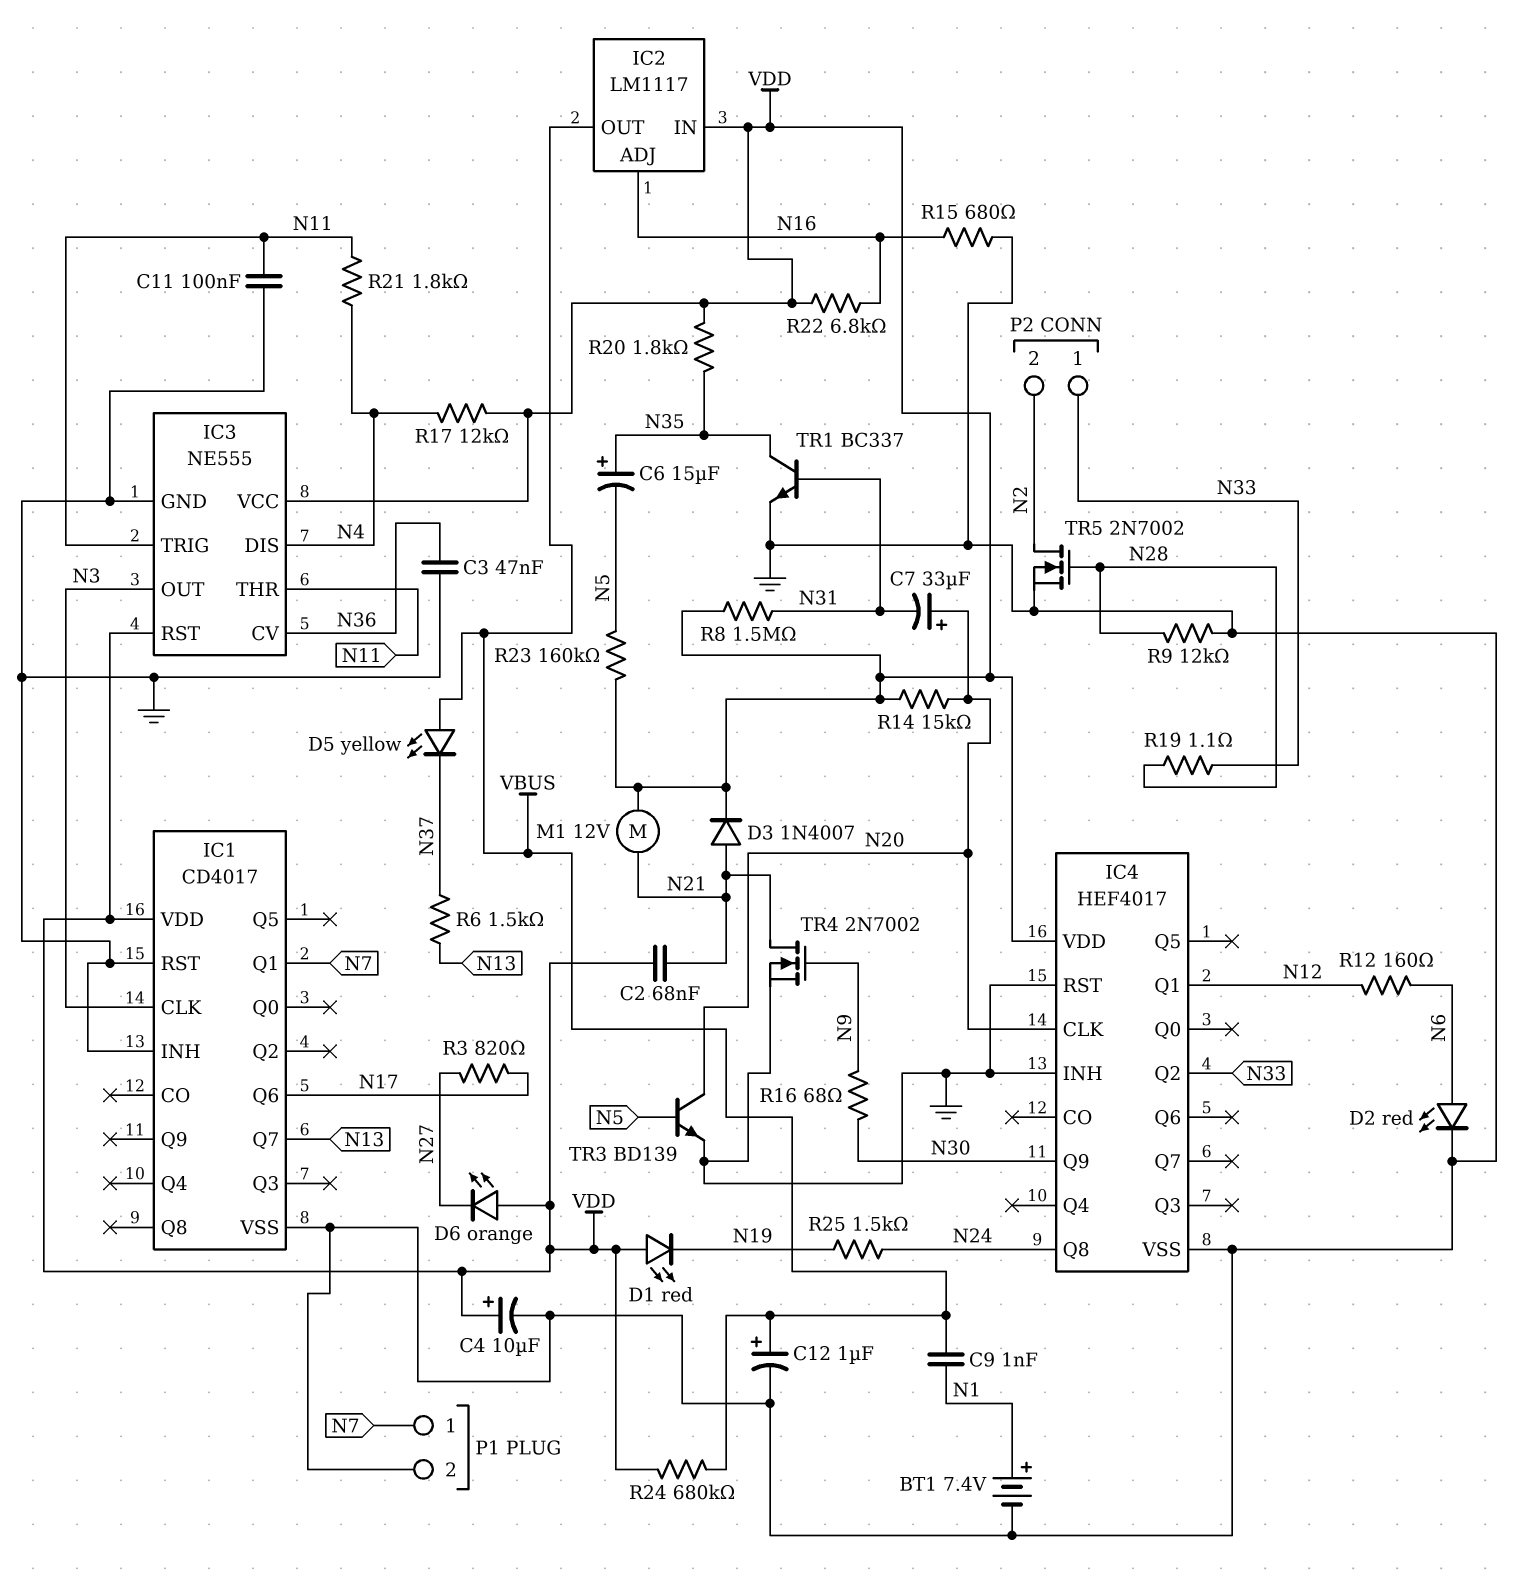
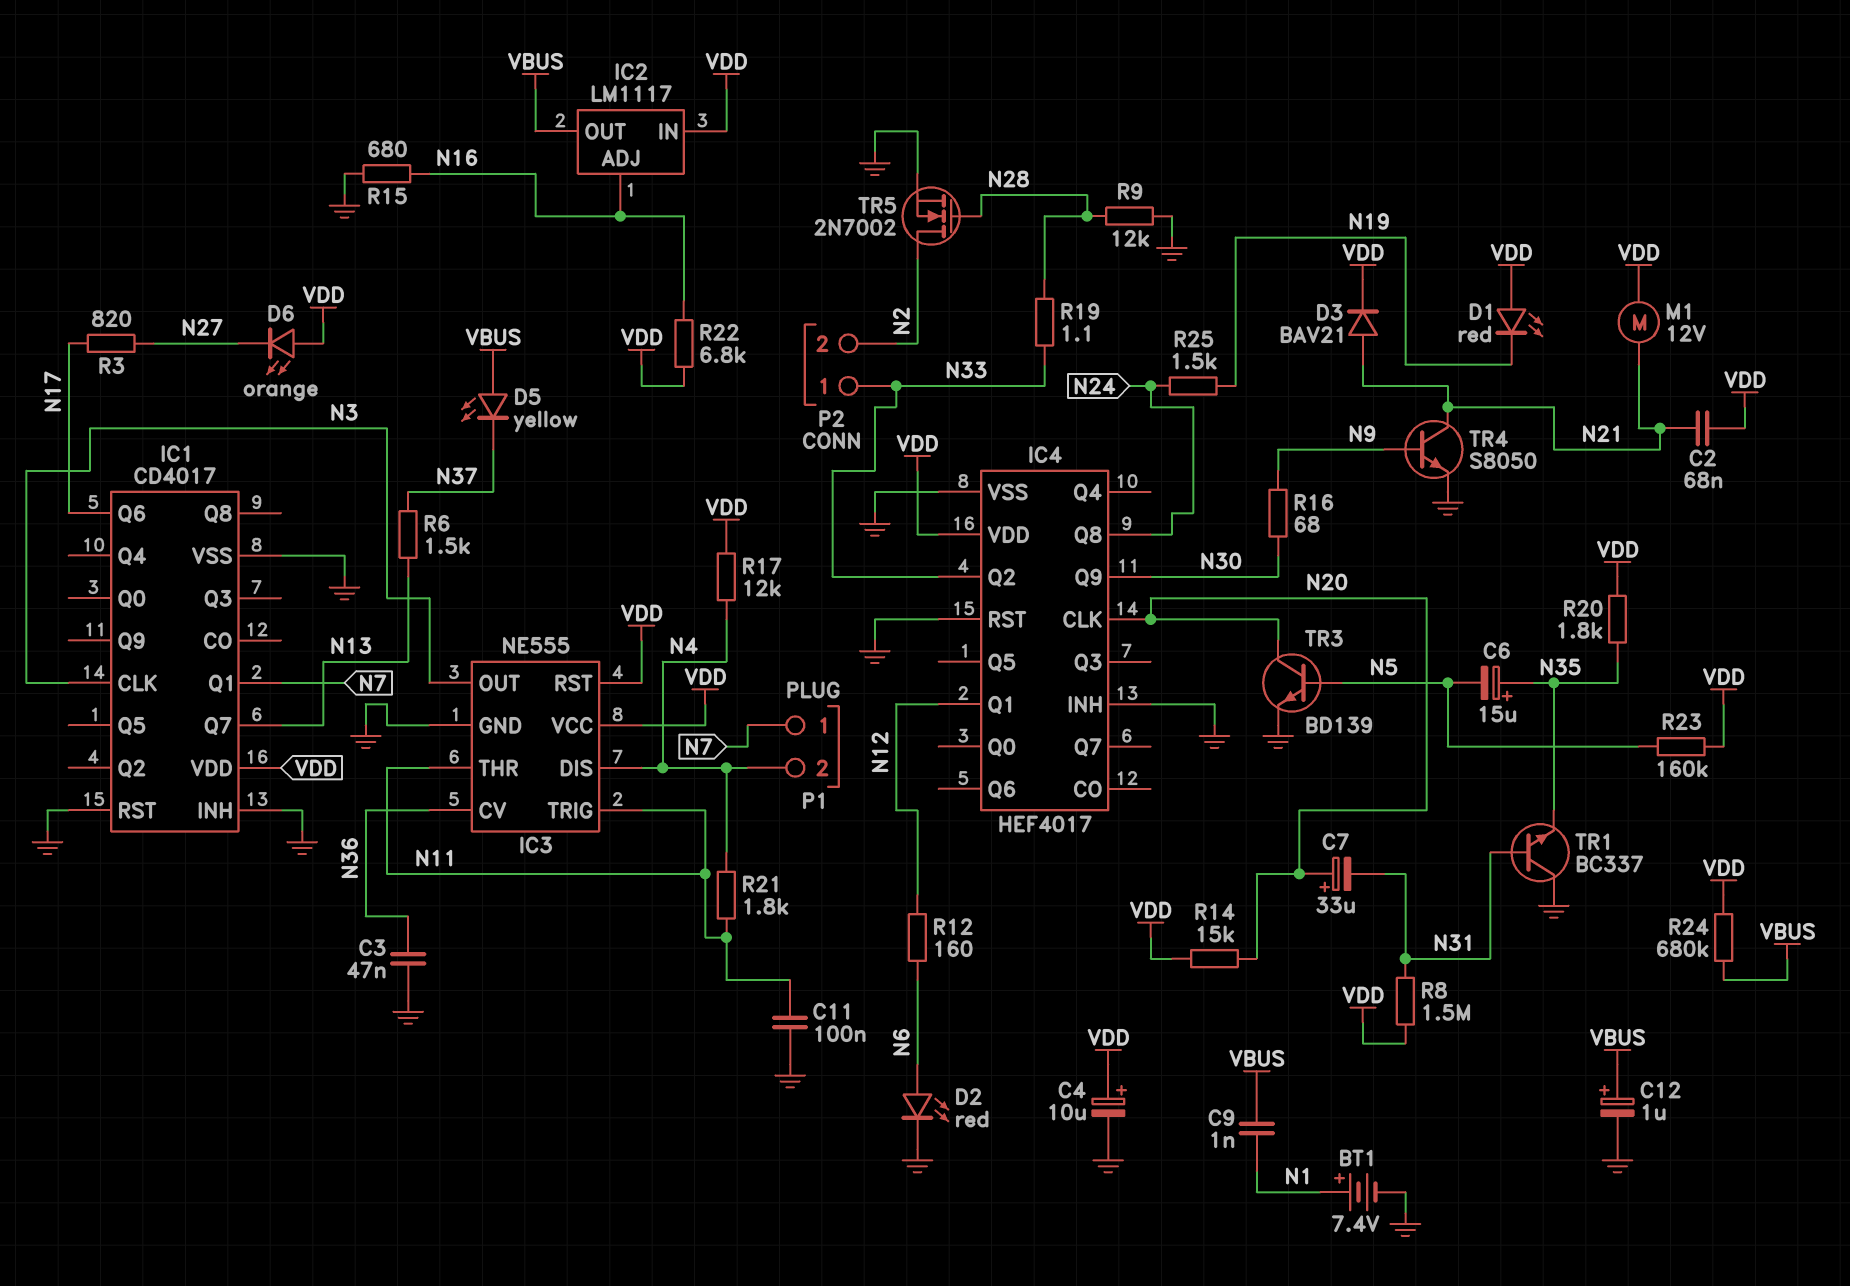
D3: diode 1N4007 (A N21, K VDD) -> diode BAV21 (A N21, K VDD)
P1 pin 2: GND -> N4
TR1: NPN BC337 (B N31, C N35, E GND) -> NPN BC337 (B N31, C GND, E N35)
TR4: NMOS 2N7002 (G N9, D N21, S GND) -> NPN S8050 (B N9, C N21, E GND)

